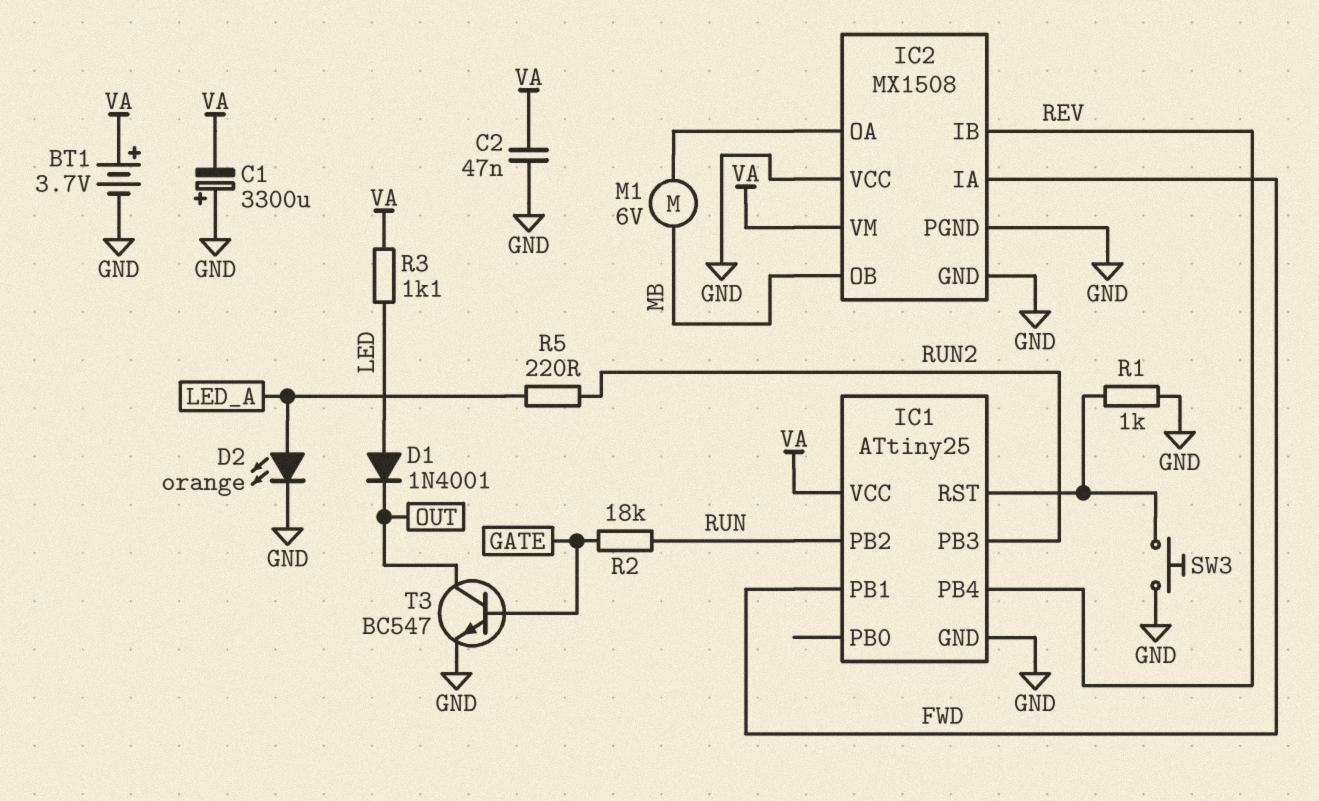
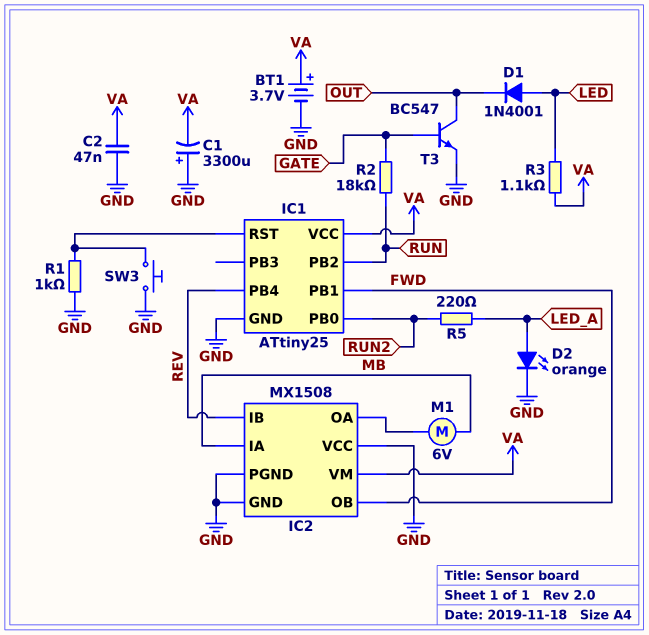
IC1 pin PB0: none -> RUN2
IC1 pin PB3: RUN2 -> none
IC2 pin IA: FWD -> MB
IC2 pin OB: MB -> FWD

